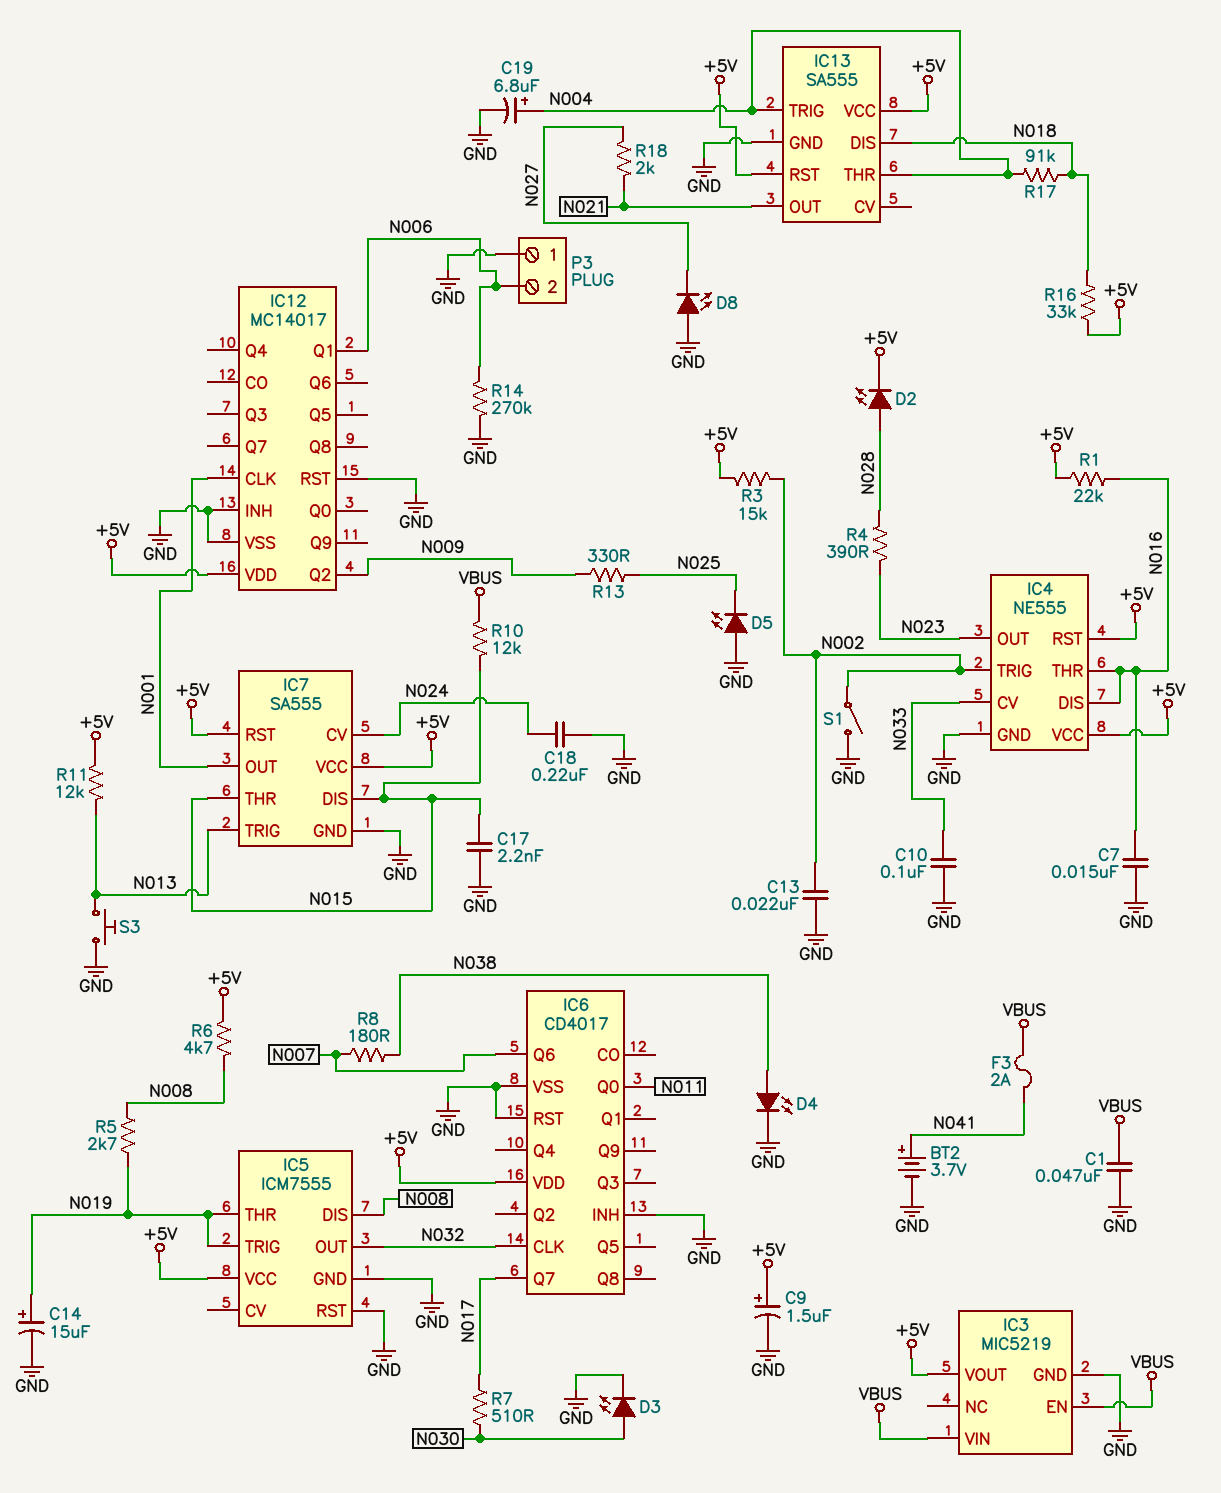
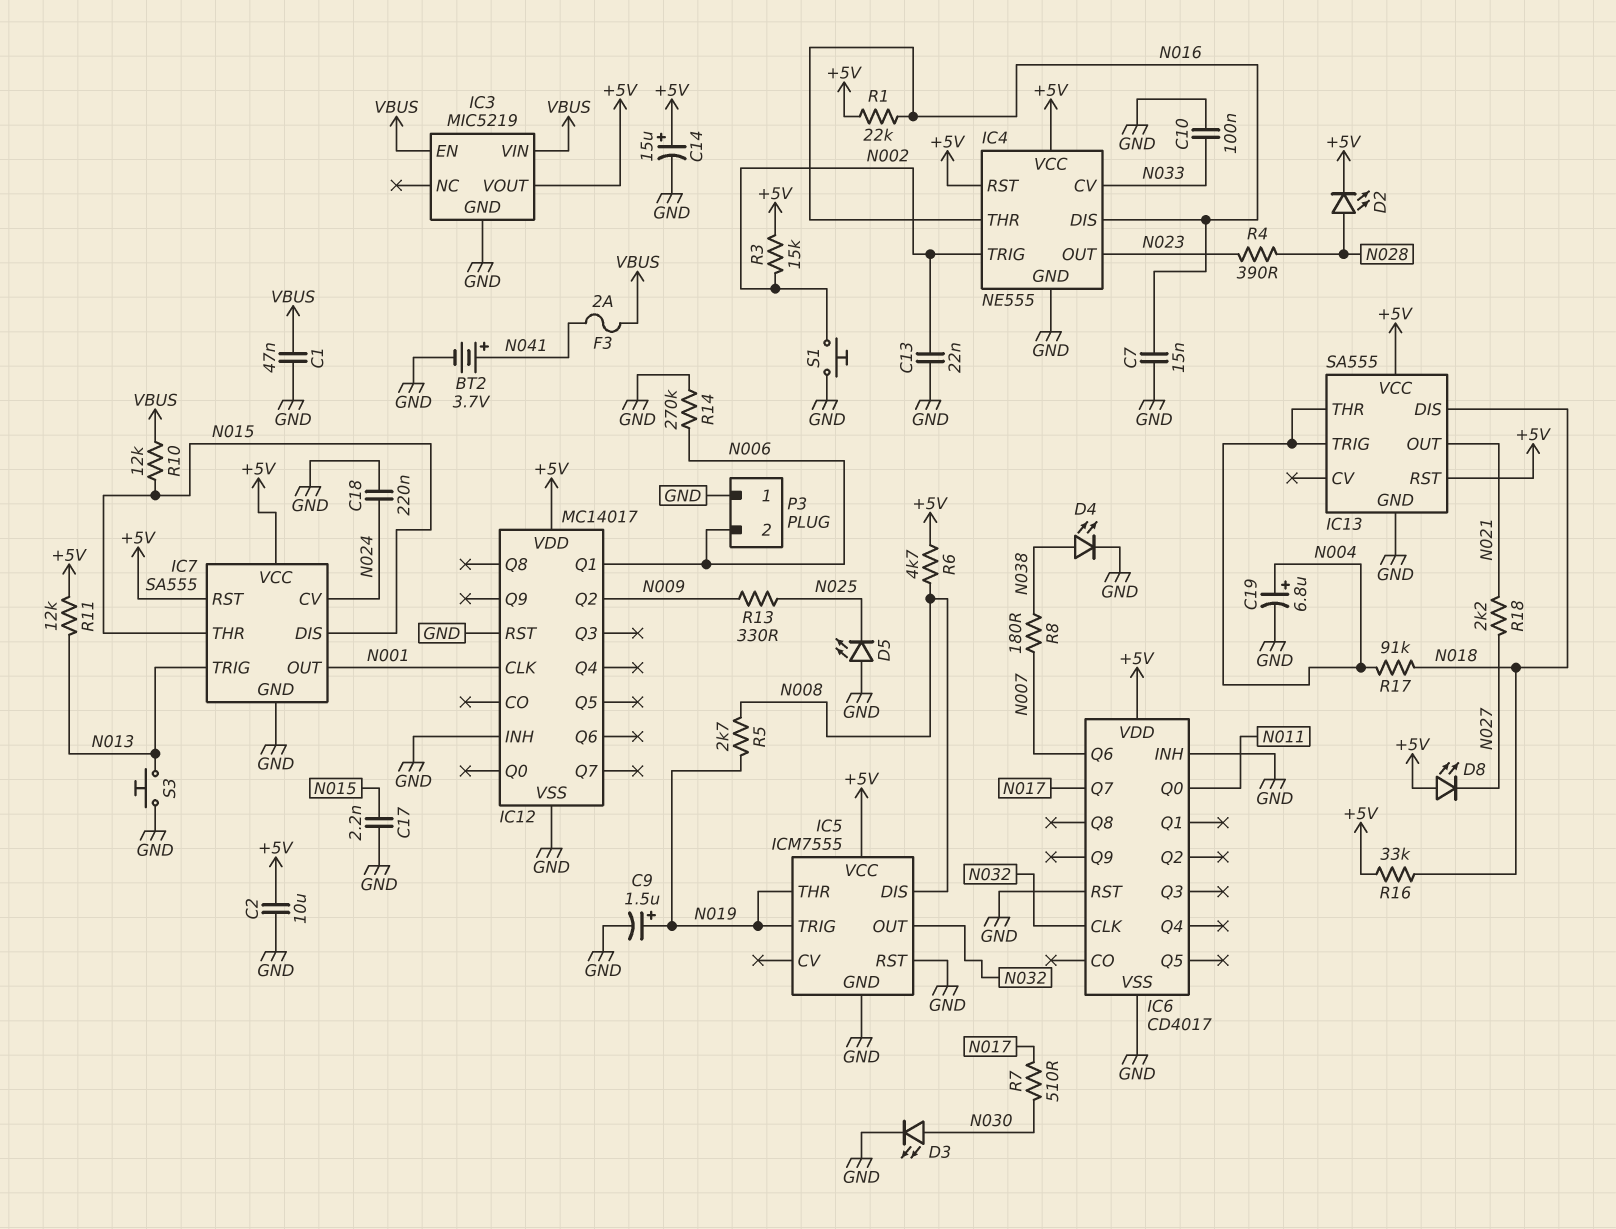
C2: none -> 10uF (+5V, GND)
C9: 1.5uF (plus +5V, minus GND) -> 1.5uF (plus N019, minus GND)
C14: 15uF (plus N019, minus GND) -> 15uF (plus +5V, minus GND)
D8: LED (A GND, K N027) -> LED (A +5V, K N027)
R18: 2k (N021, N027) -> 2.2k (N021, N027)
S1: switch (GND, N002) -> button (GND, N002)

